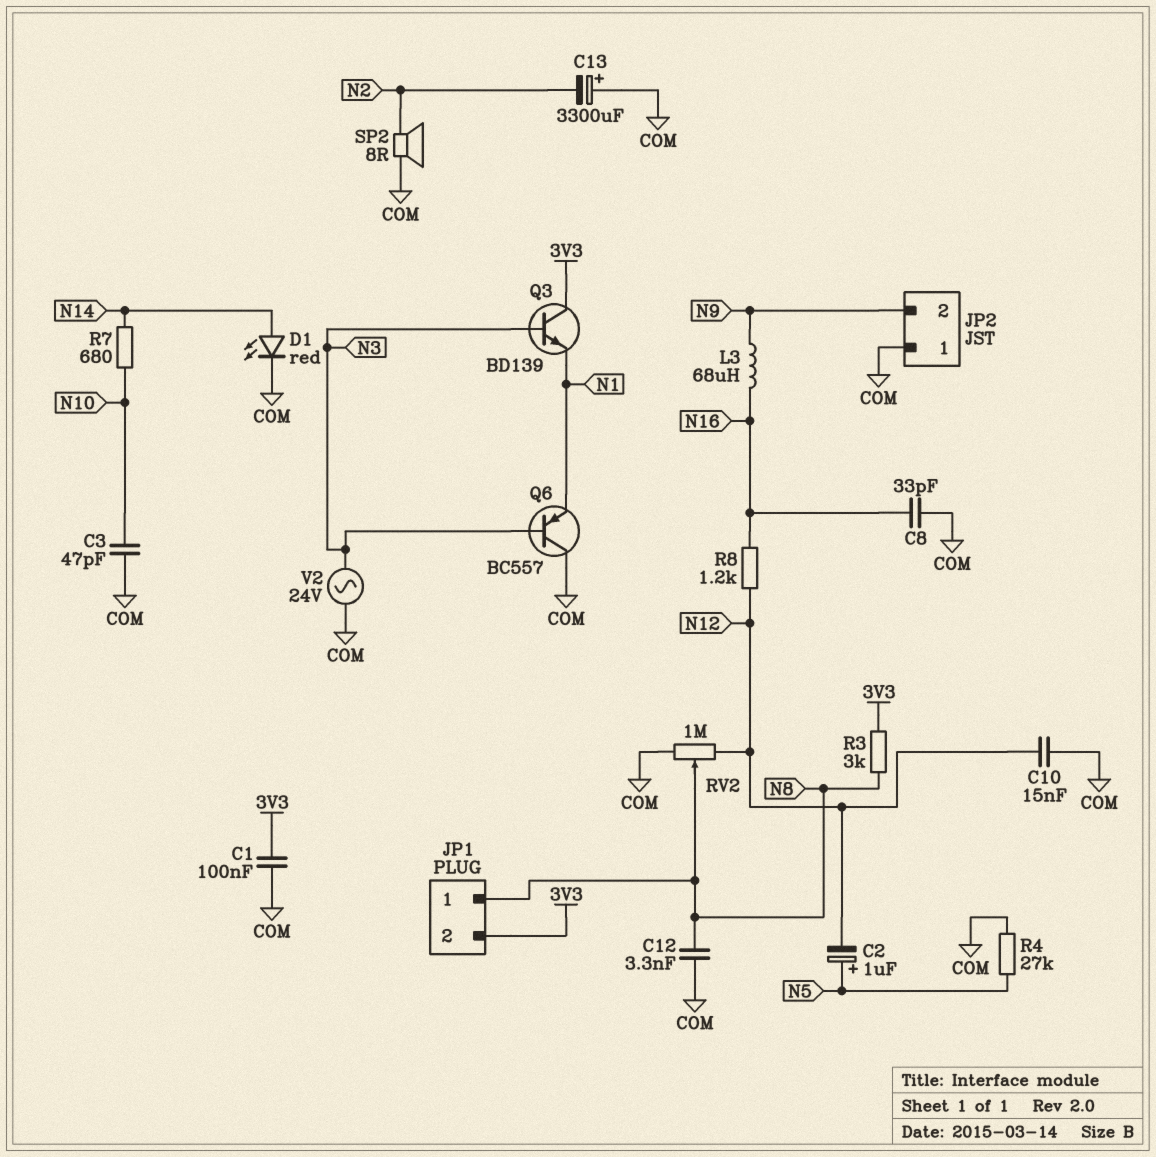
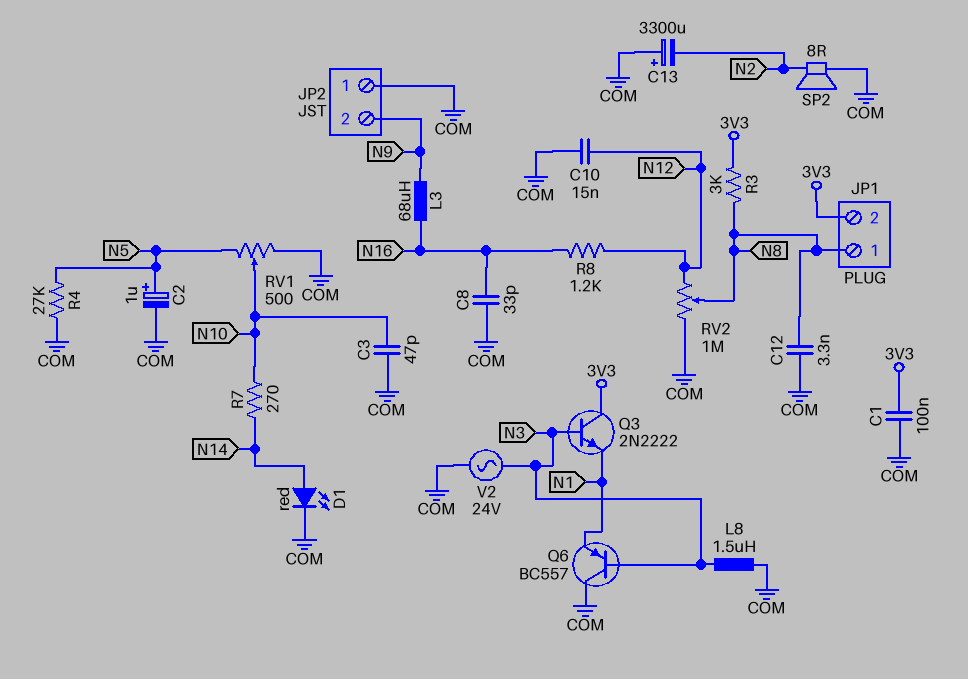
C2: 1uF (plus N5, minus N12) -> 1uF (plus N5, minus COM)
L8: none -> 1.5uH (COM, N3)
Q3: NPN BD139 (B N3, C 3V3, E N1) -> NPN 2N2222 (B N3, C 3V3, E N1)
R7: 680 (N10, N14) -> 270 (N10, N14)
RV1: none -> 500 (COM, N5, wiper N10)

